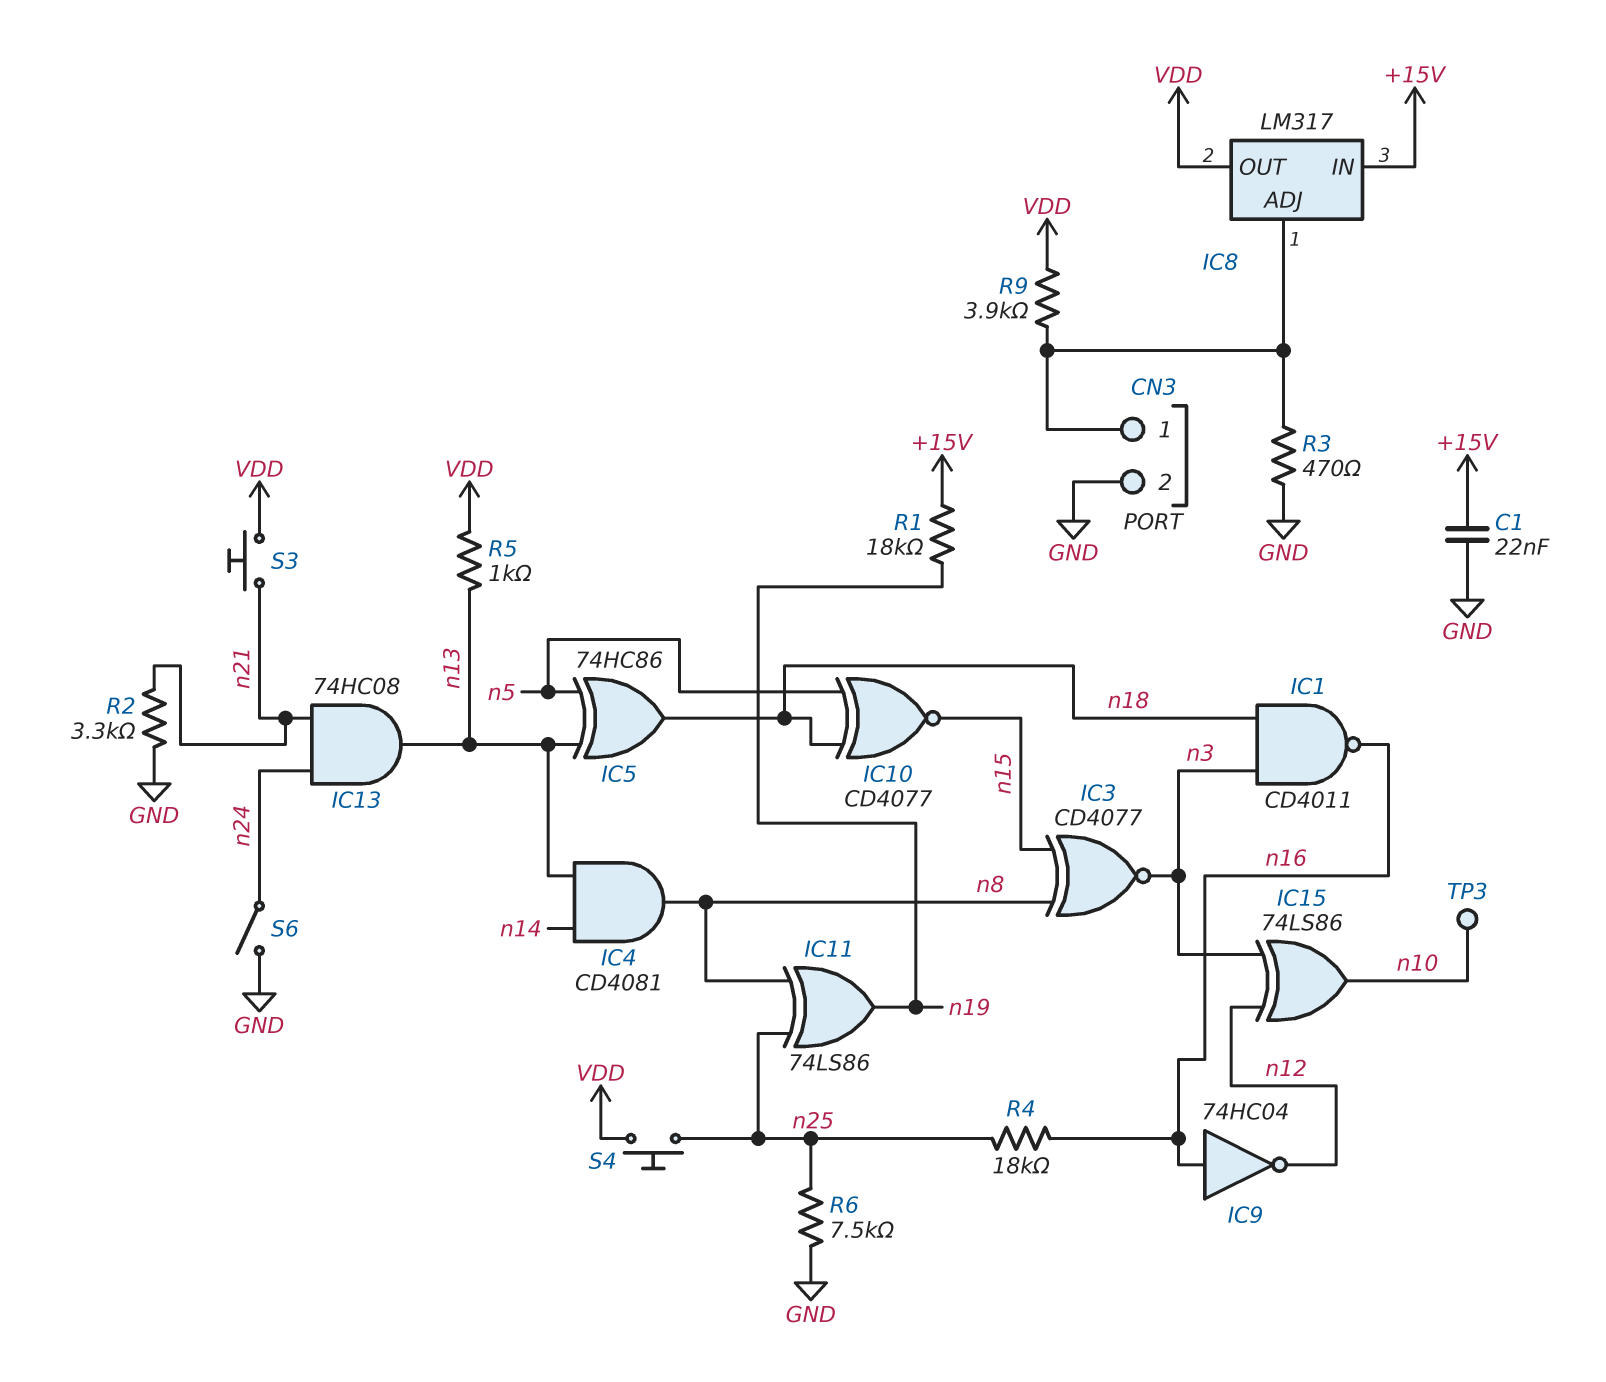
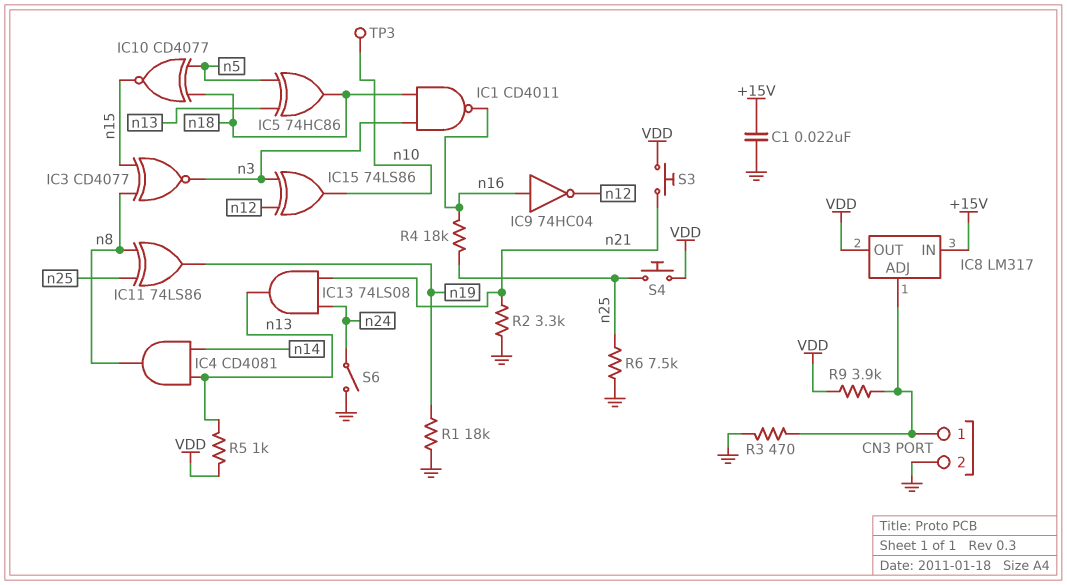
IC13: AND 74HC08 (in n21, in n24, out n13) -> AND 74LS08 (in n21, in n24, out n13)
R1: 18k (+15V, n19) -> 18k (GND, n19)

